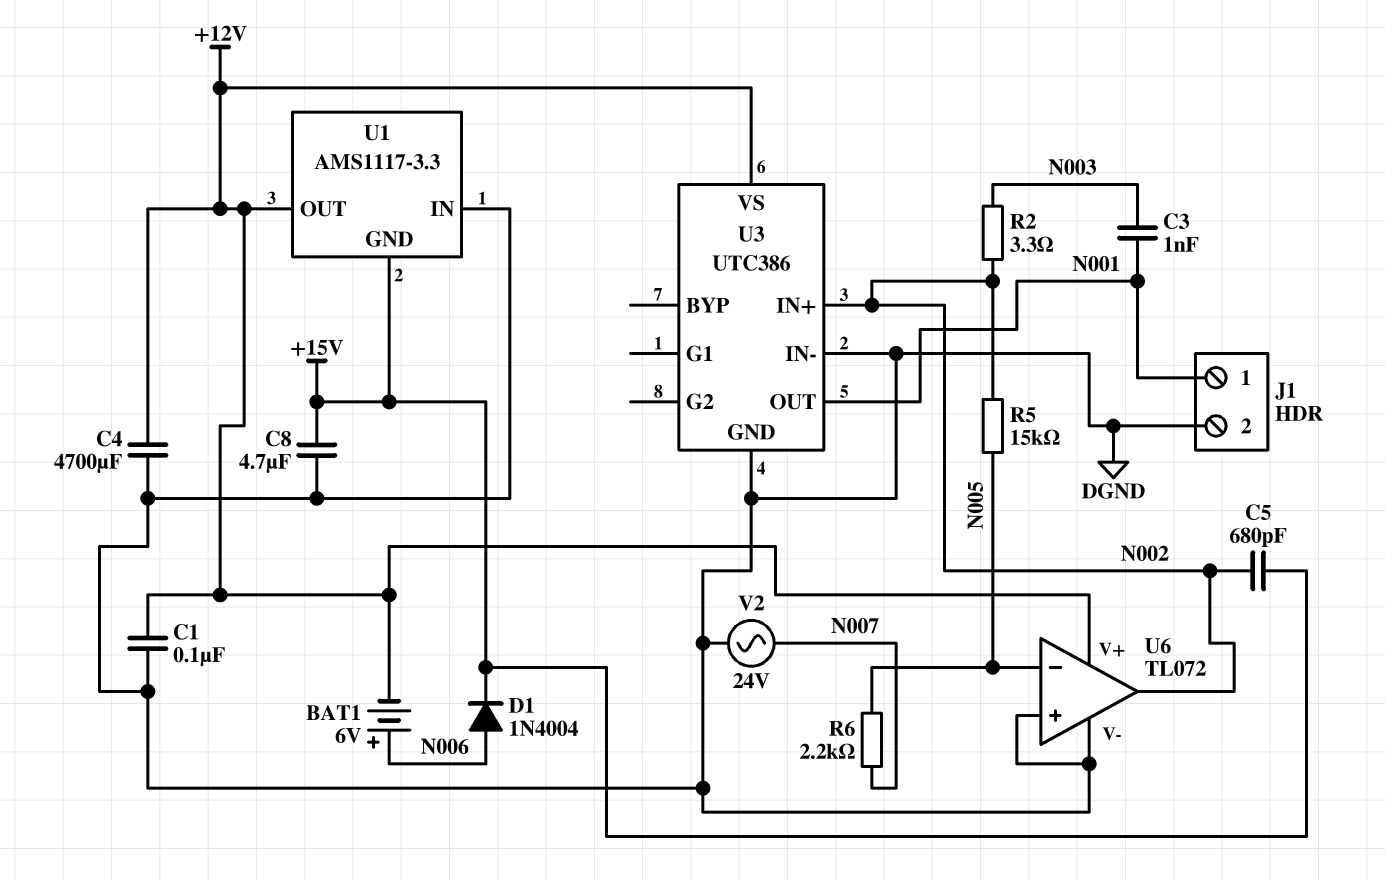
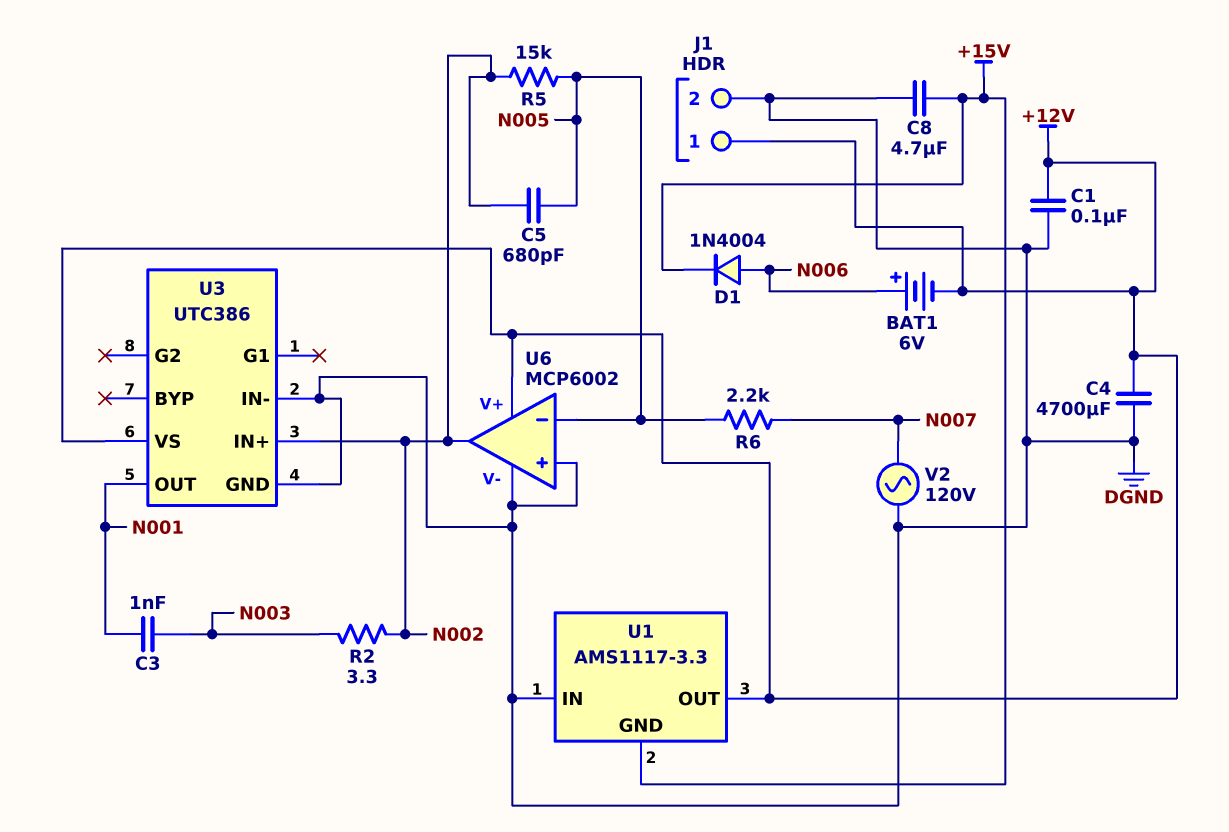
C5: 680pF (+15V, N002) -> 680pF (N002, N005)
J1 pin 1: N001 -> +12V
U6: TL072 -> MCP6002
V2: AC 24V (DGND, N007) -> AC 120V (DGND, N007)

